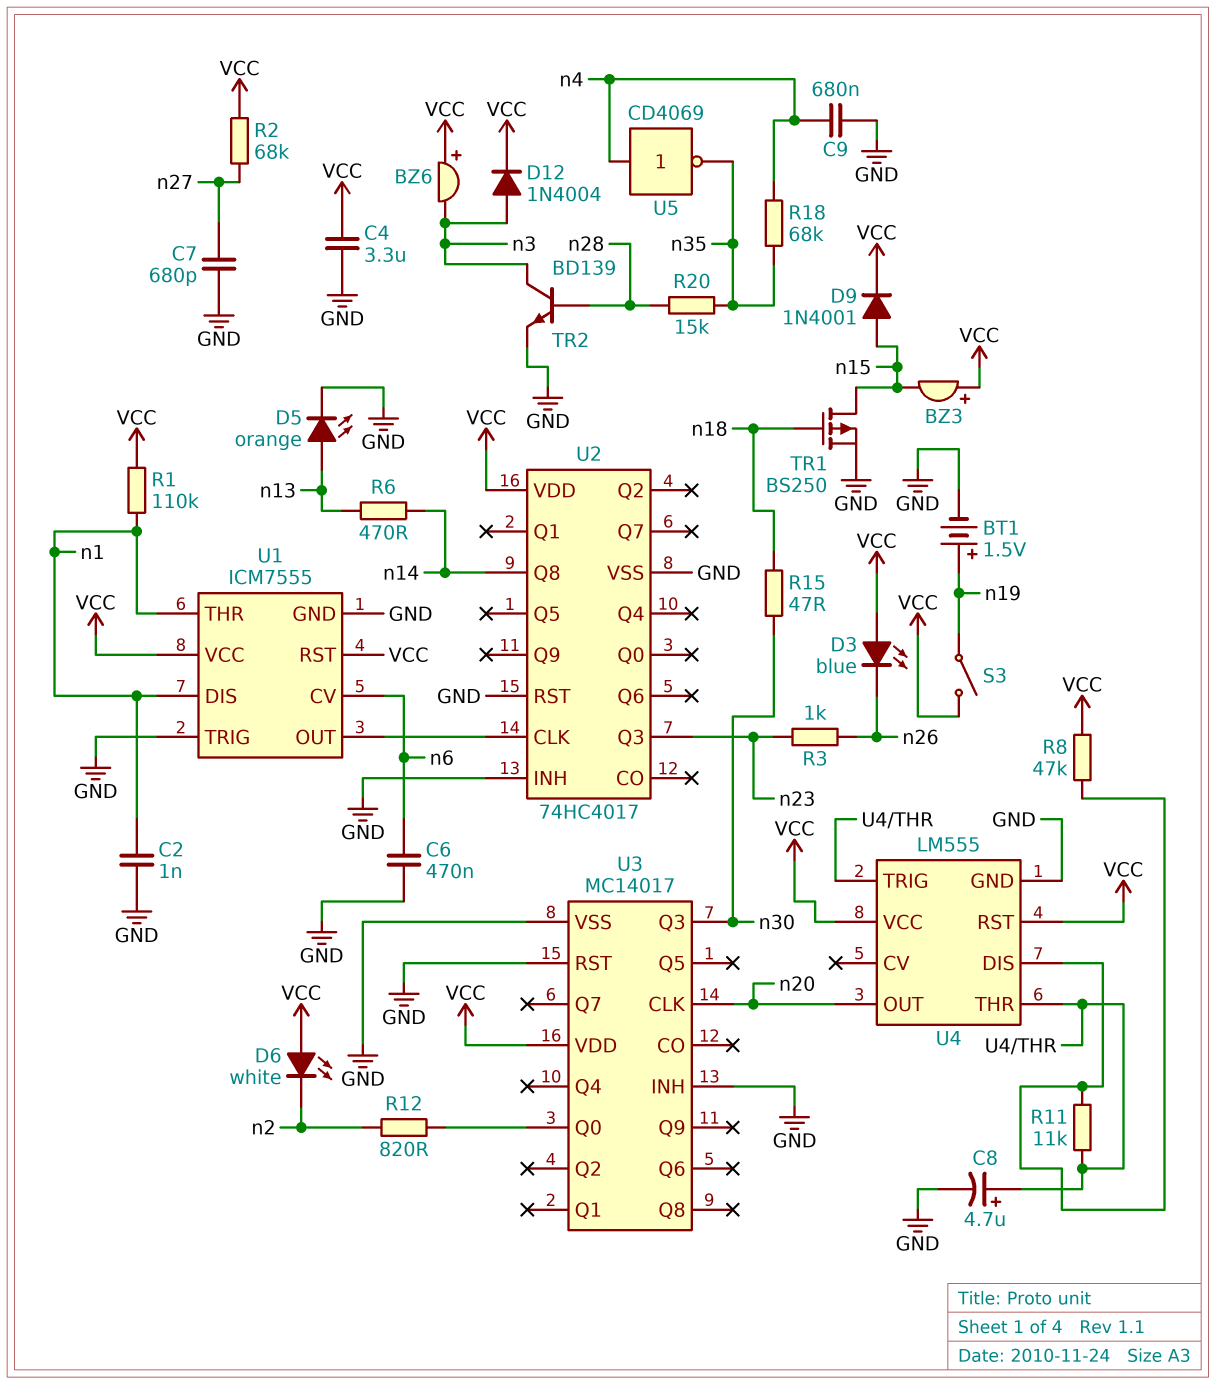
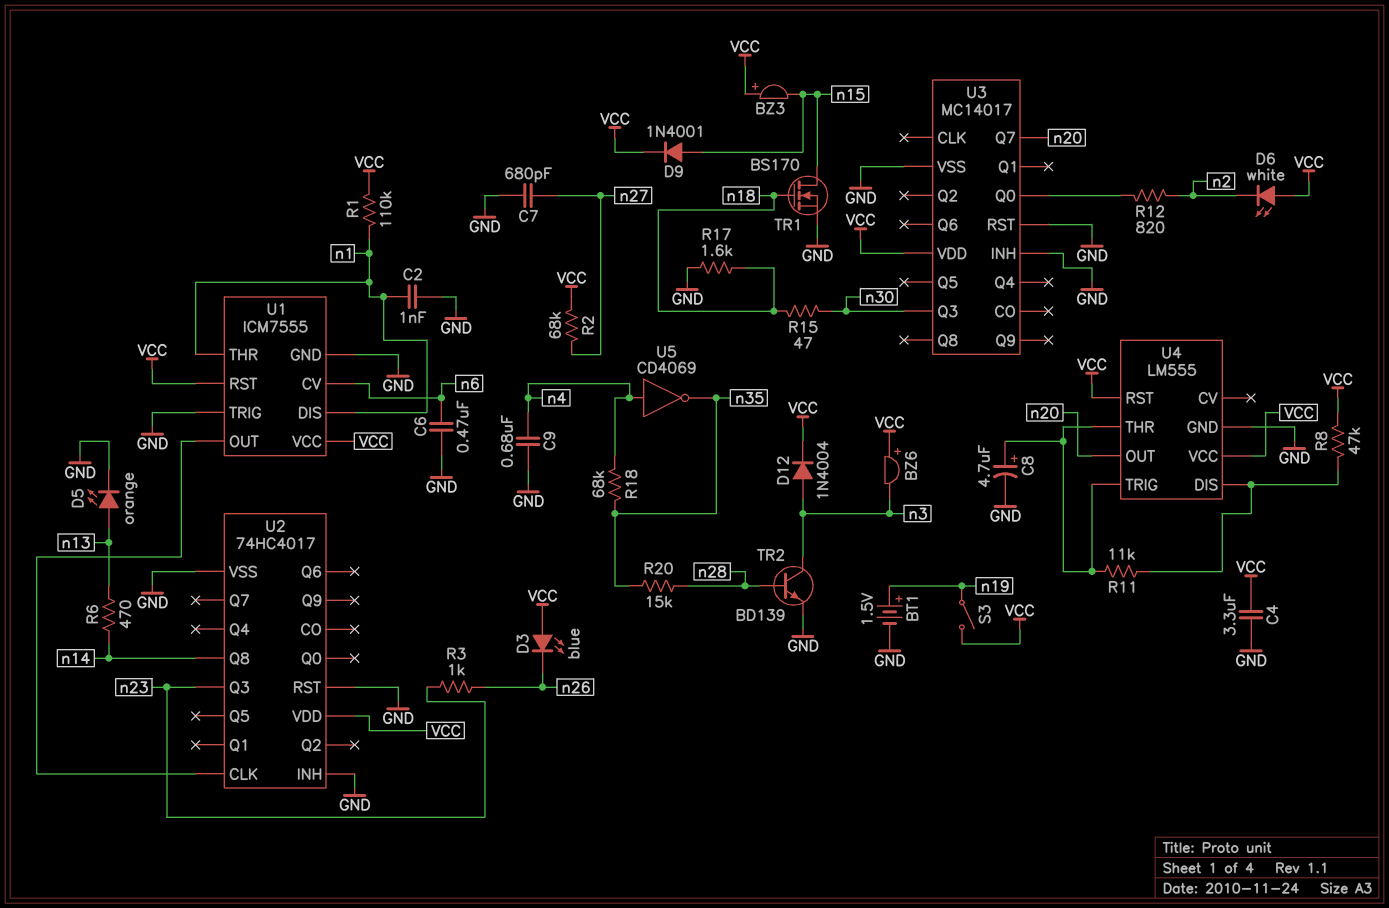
R17: none -> 1.6k (GND, n18)
TR1: PMOS BS250 (G n18, D n15, S GND) -> NMOS BS170 (G n18, D n15, S GND)
U3 pin CLK: n20 -> none
U3 pin Q7: none -> n20

